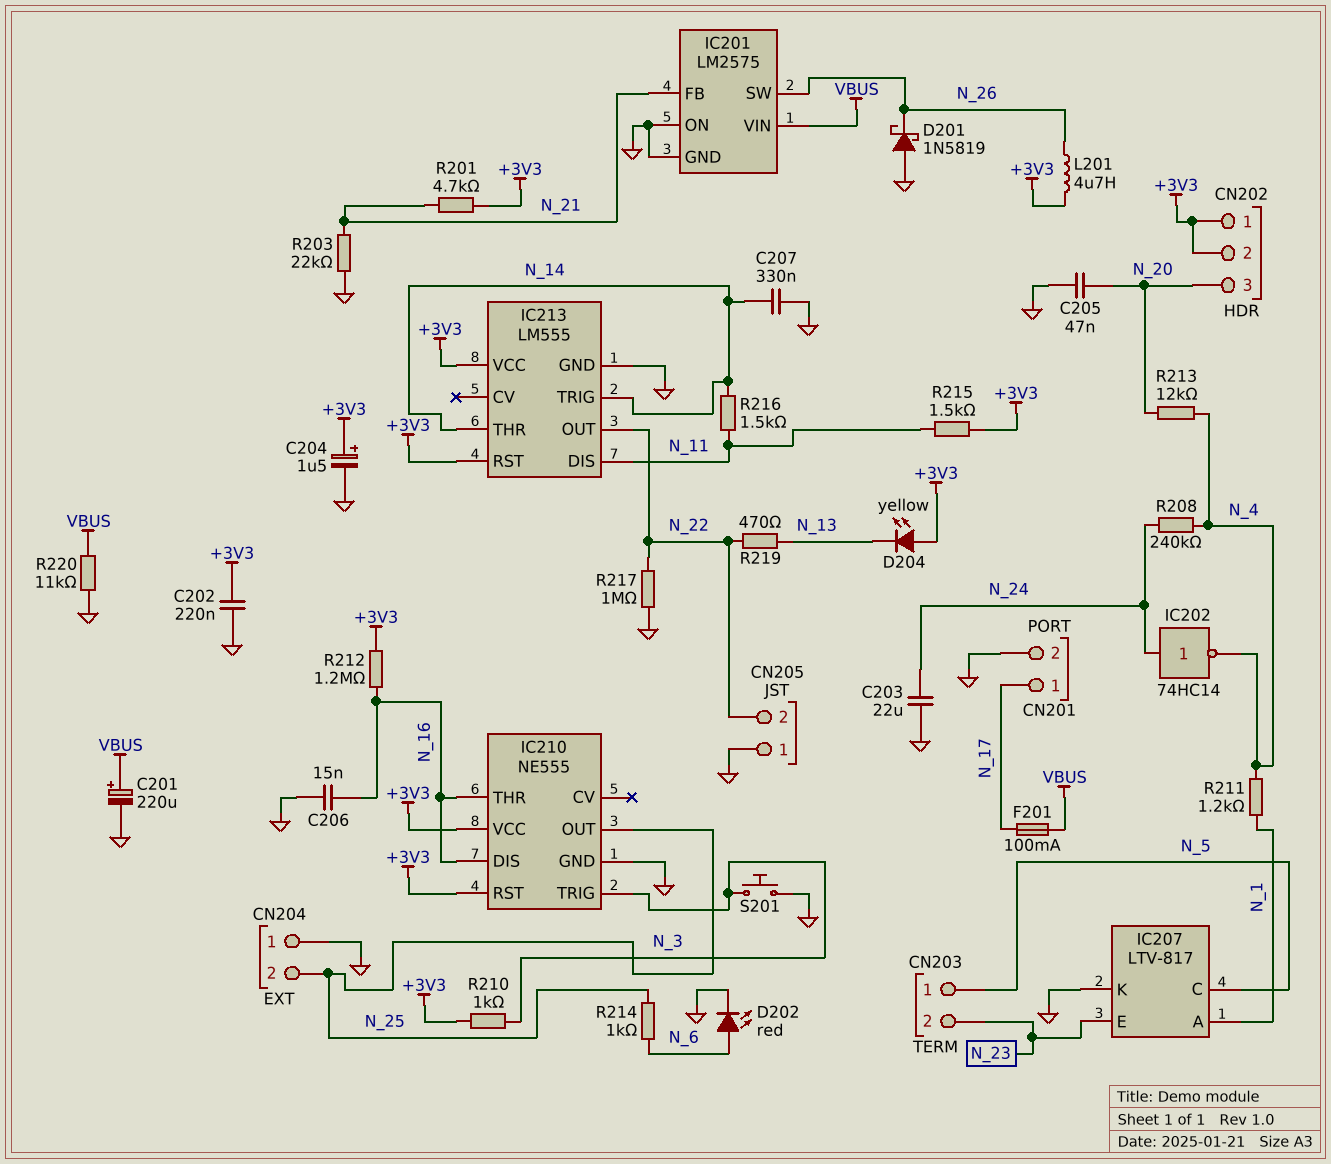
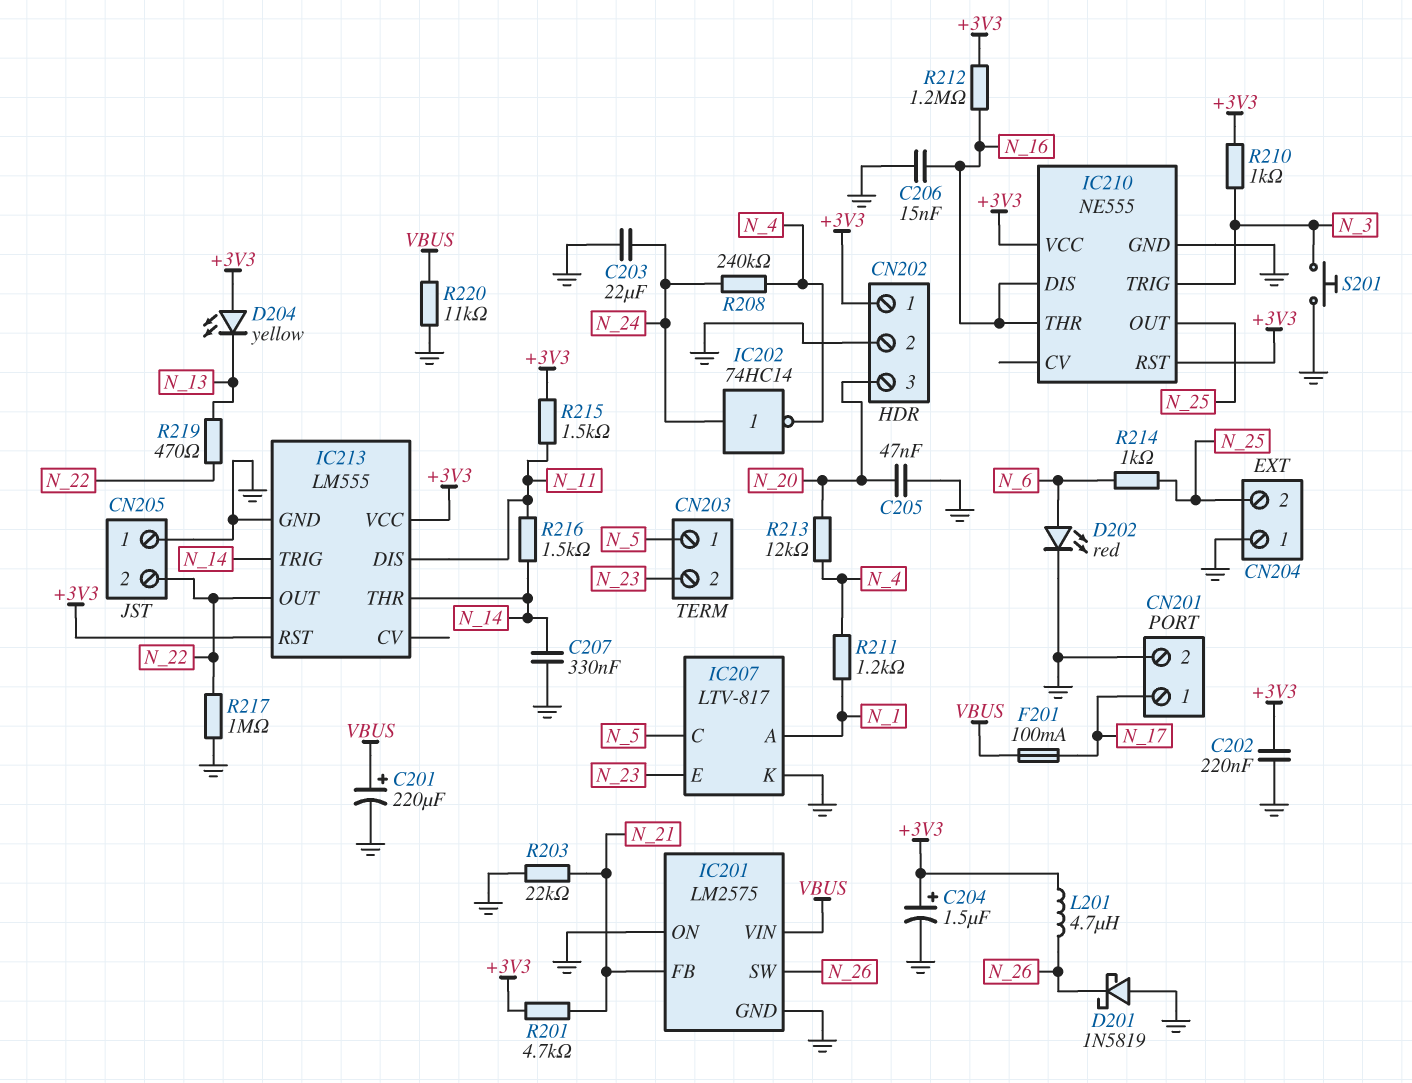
CN202 pin 2: +3V3 -> GND

